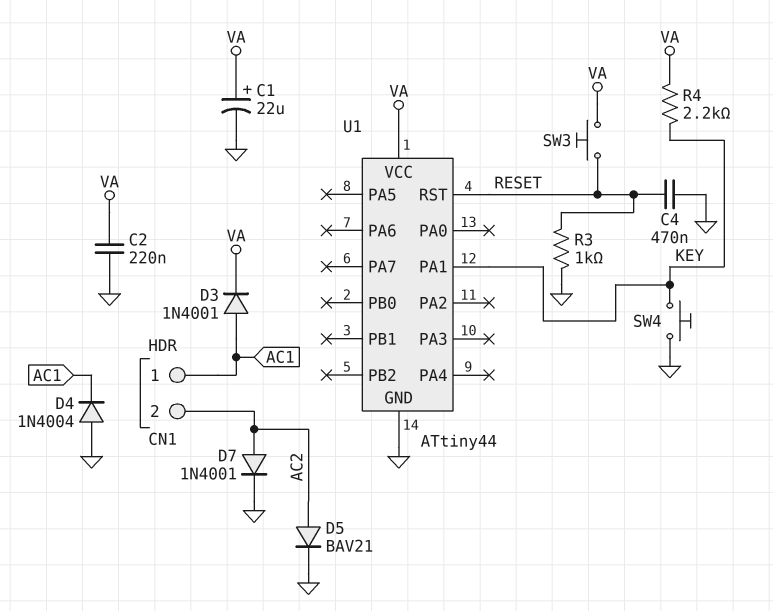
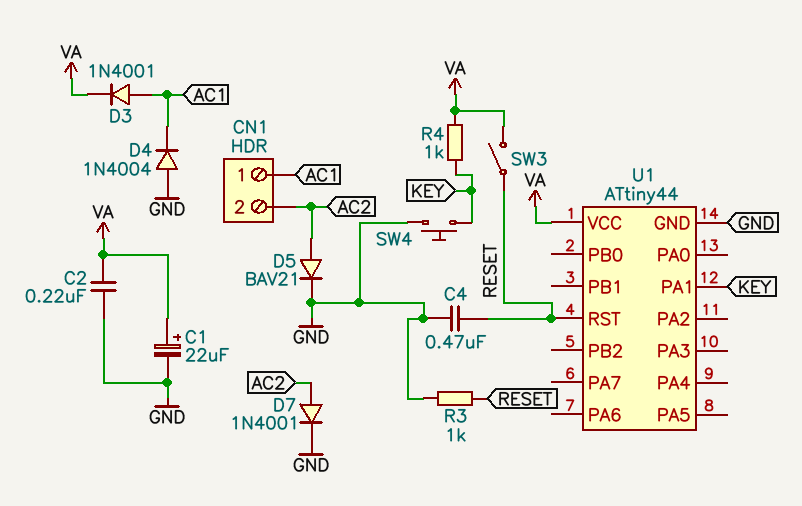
R4: 2.2k (KEY, VA) -> 1k (KEY, VA)
SW3: button (RESET, VA) -> switch (RESET, VA)

